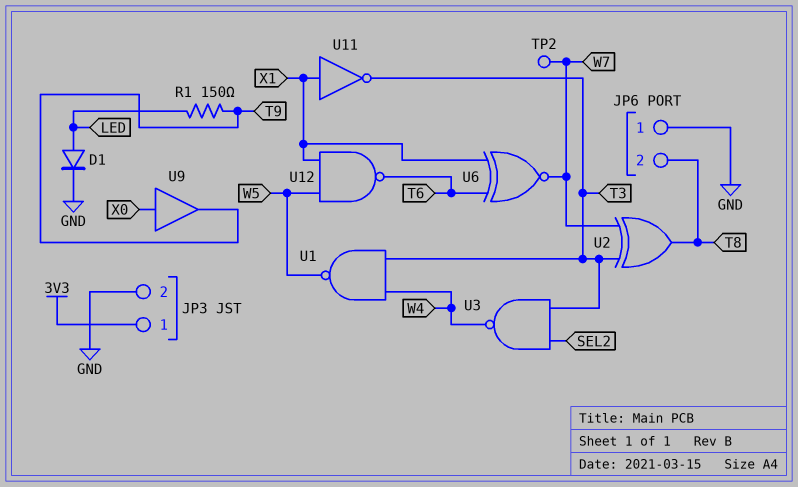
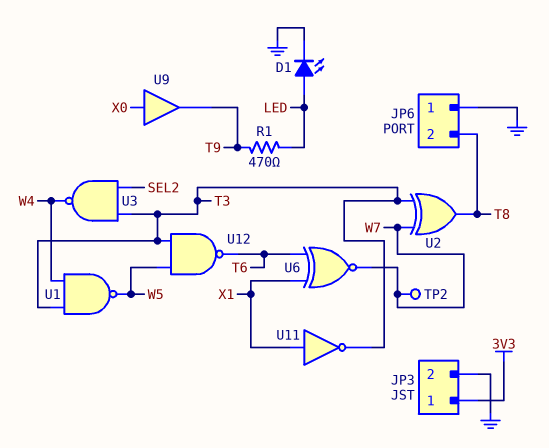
D1: diode (A LED, K GND) -> LED (A LED, K GND)
R1: 150 (LED, T9) -> 470 (LED, T9)
U12: NAND (in W5, in X1, out T6) -> NAND (in T3, in W5, out T6)

